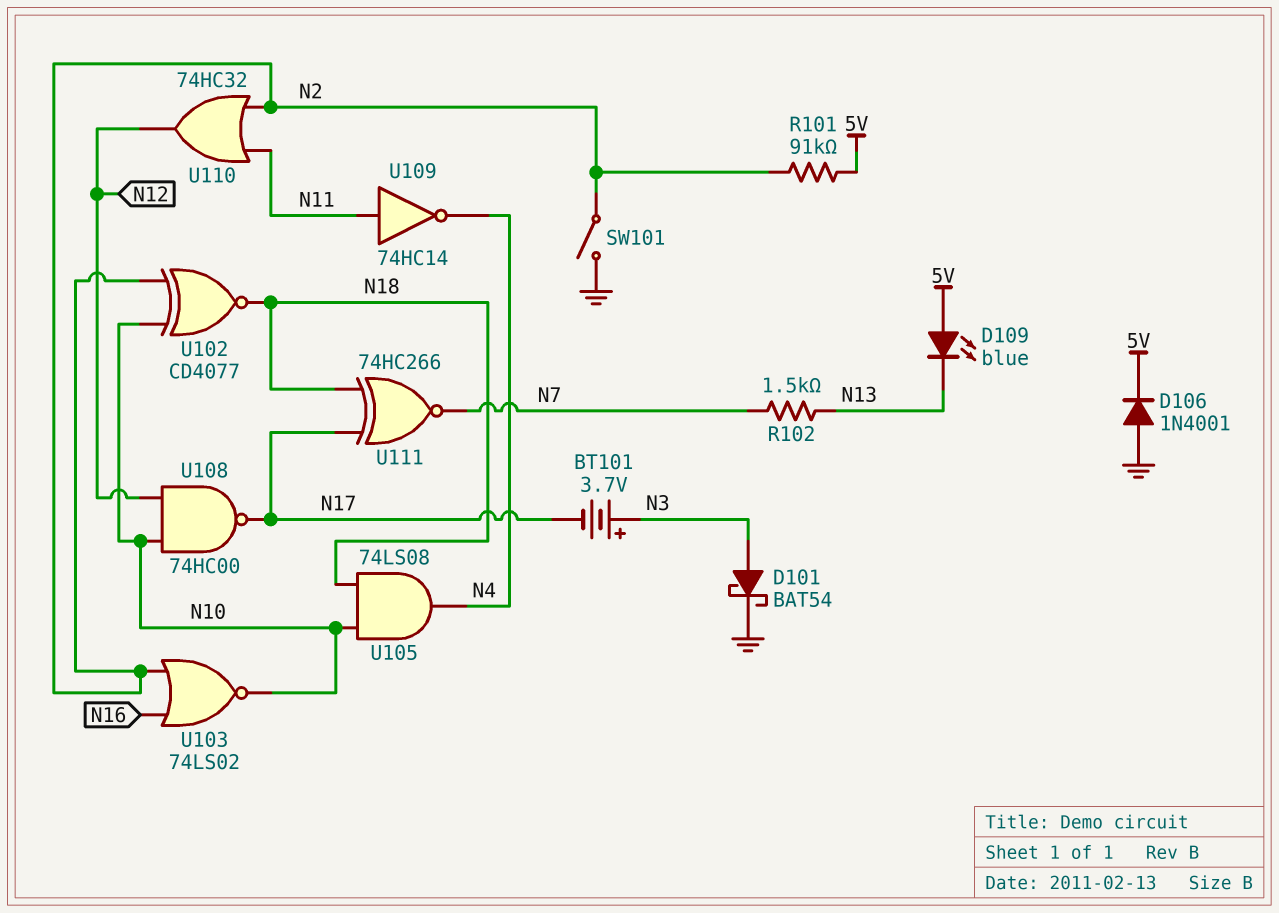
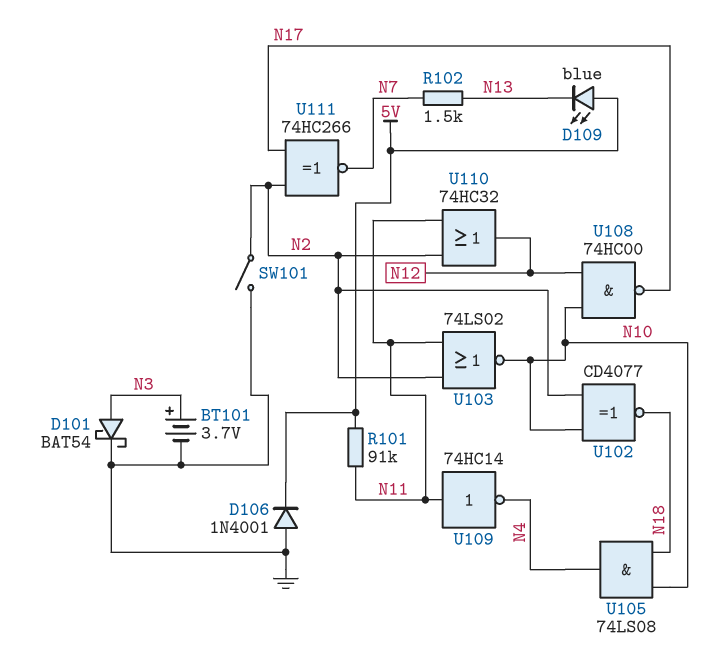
BT101: 3.7V (plus N3, minus N17) -> 3.7V (plus N3, minus GND)
R101: 91k (5V, N2) -> 91k (5V, N11)
U103: NOR 74LS02 (in N2, in N16, out N10) -> NOR 74LS02 (in N2, in N11, out N10)
U111: XNOR 74HC266 (in N17, in N18, out N7) -> XNOR 74HC266 (in N2, in N17, out N7)

